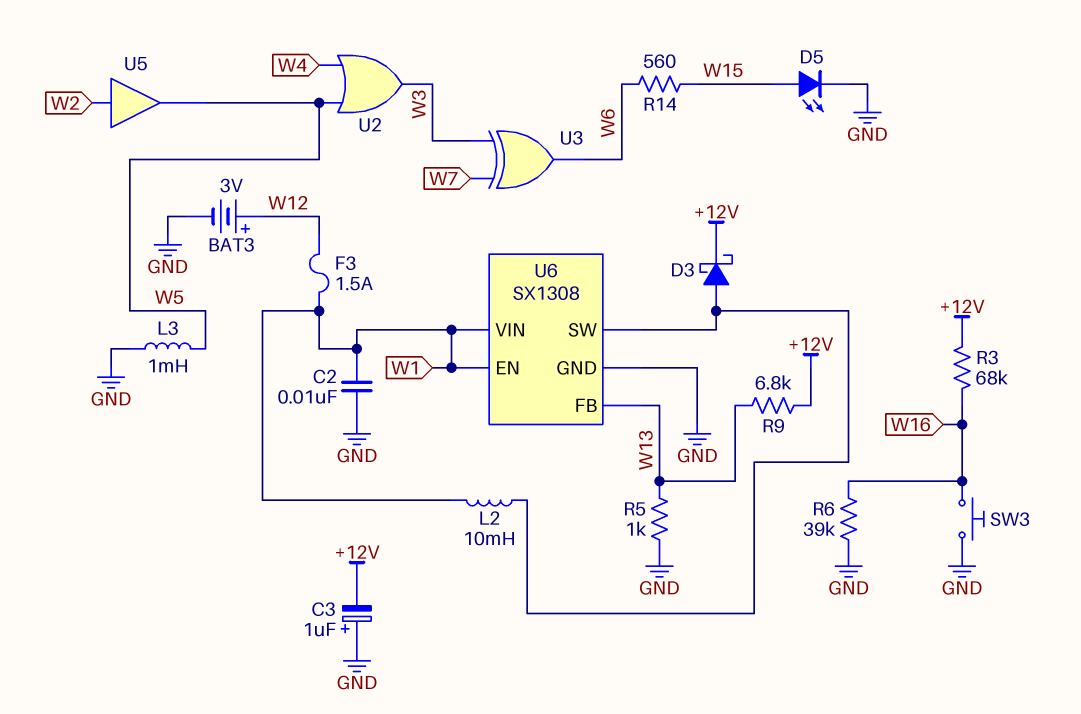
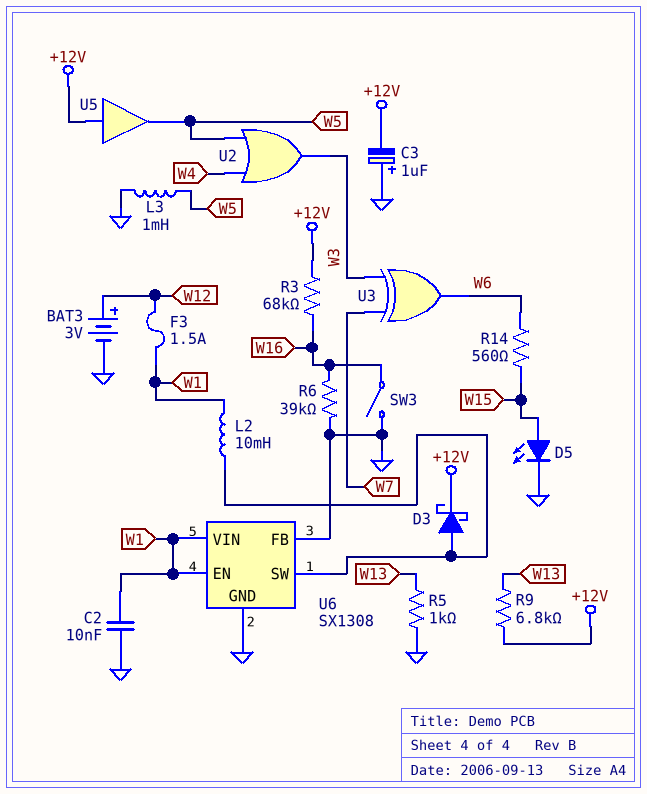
SW3: button (GND, W16) -> switch (GND, W16)
U5: buffer (in W2, out W5) -> buffer (in +12V, out W5)
U6 pin FB: W13 -> GND

